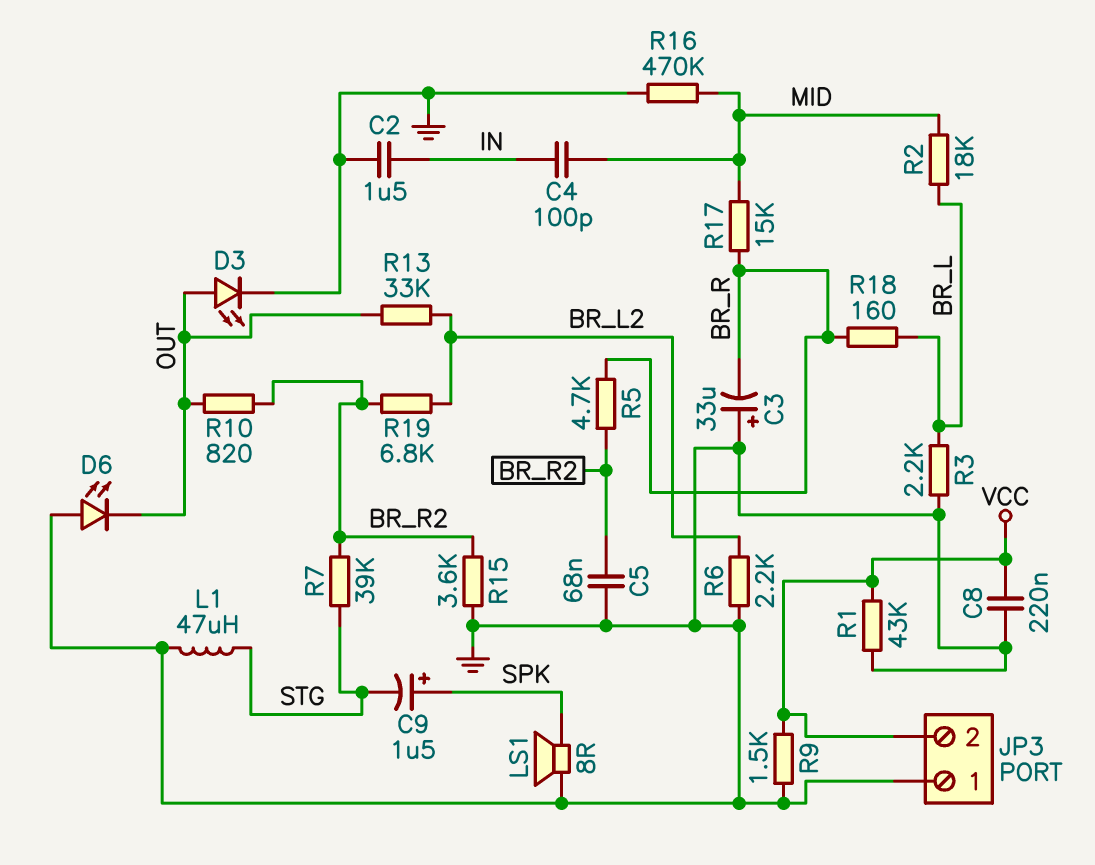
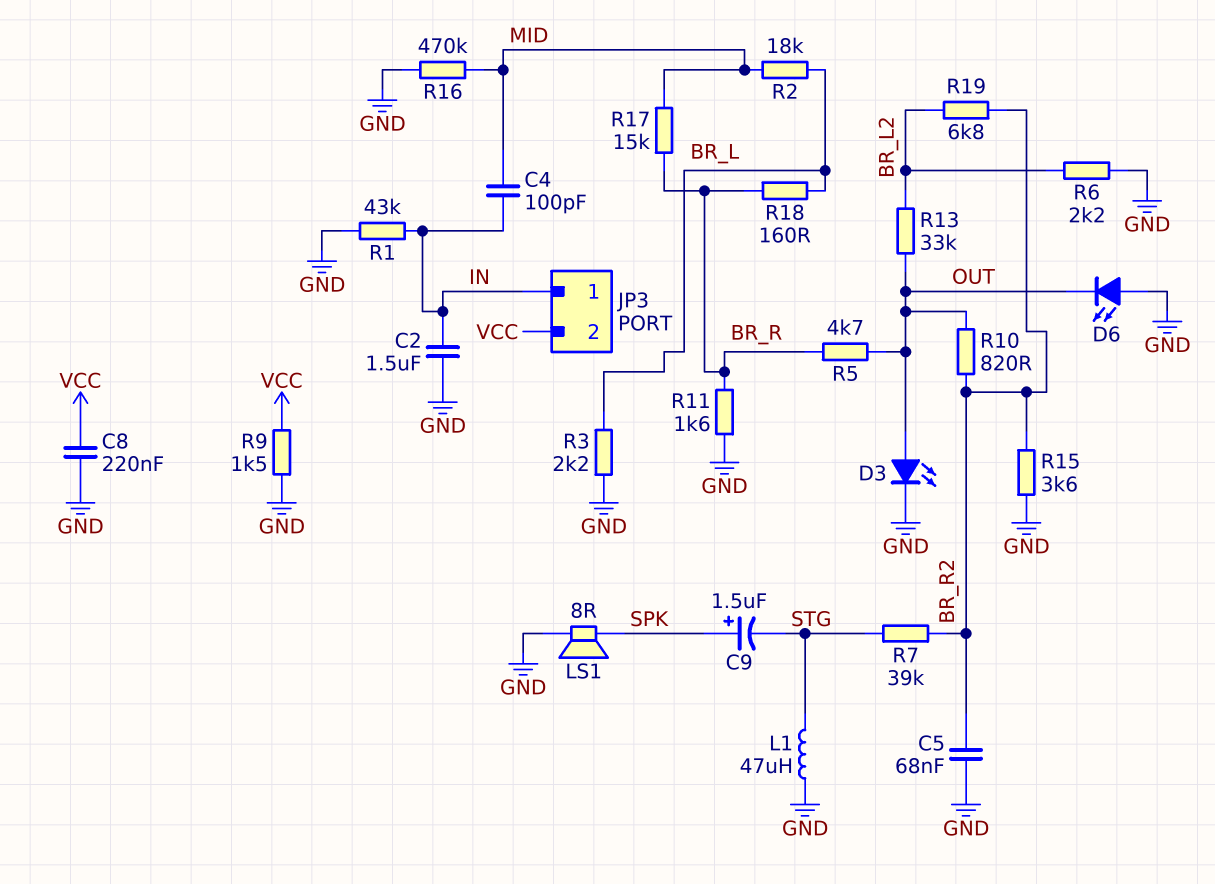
C3: 33uF (plus GND, minus BR_R) -> none
JP3 pin 1: GND -> IN
R1: 43k (GND, VCC) -> 43k (GND, IN)
R5: 4.7k (BR_R, BR_R2) -> 4.7k (BR_R, OUT)
R11: none -> 1.6k (BR_R, GND)

